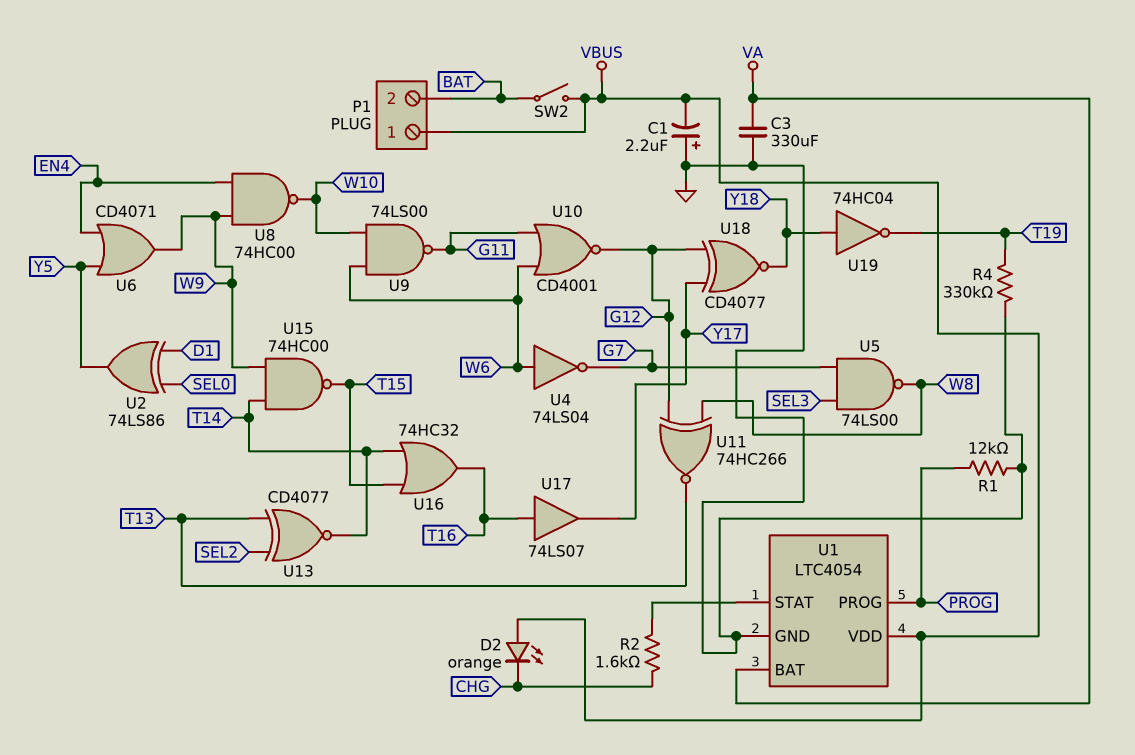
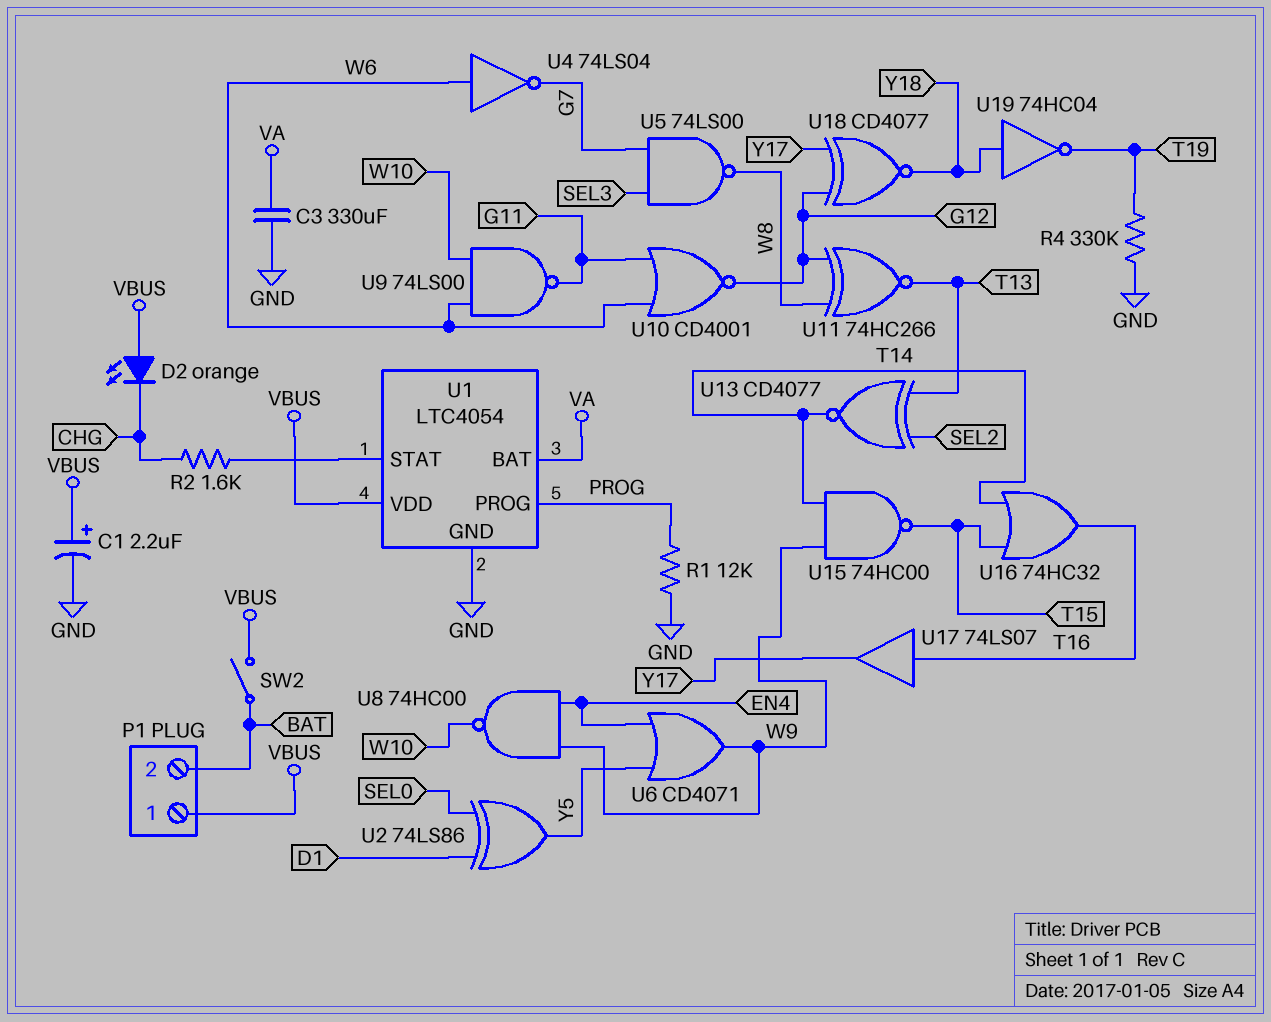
C1: 2.2uF (plus GND, minus VBUS) -> 2.2uF (plus VBUS, minus GND)

